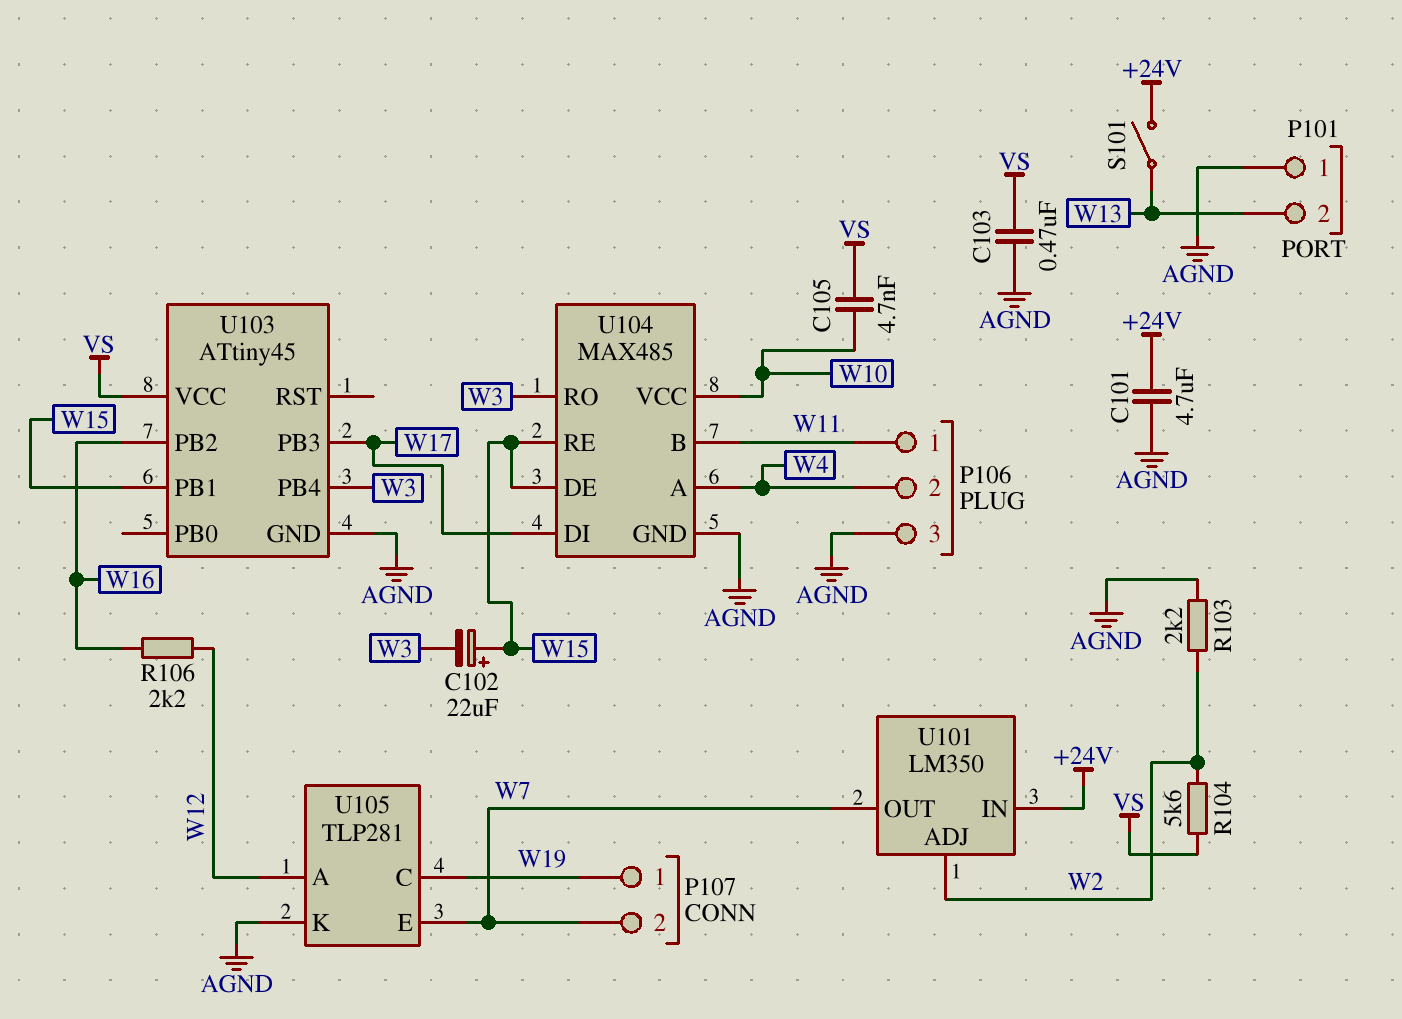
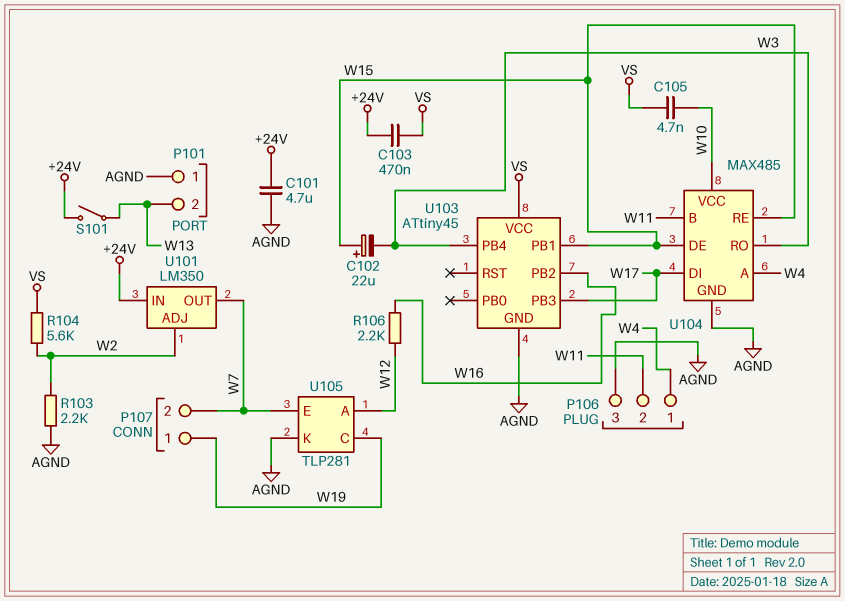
C103: 470nF (AGND, VS) -> 470nF (+24V, VS)
P106 pin 1: W11 -> W4
P106 pin 2: W4 -> W11

